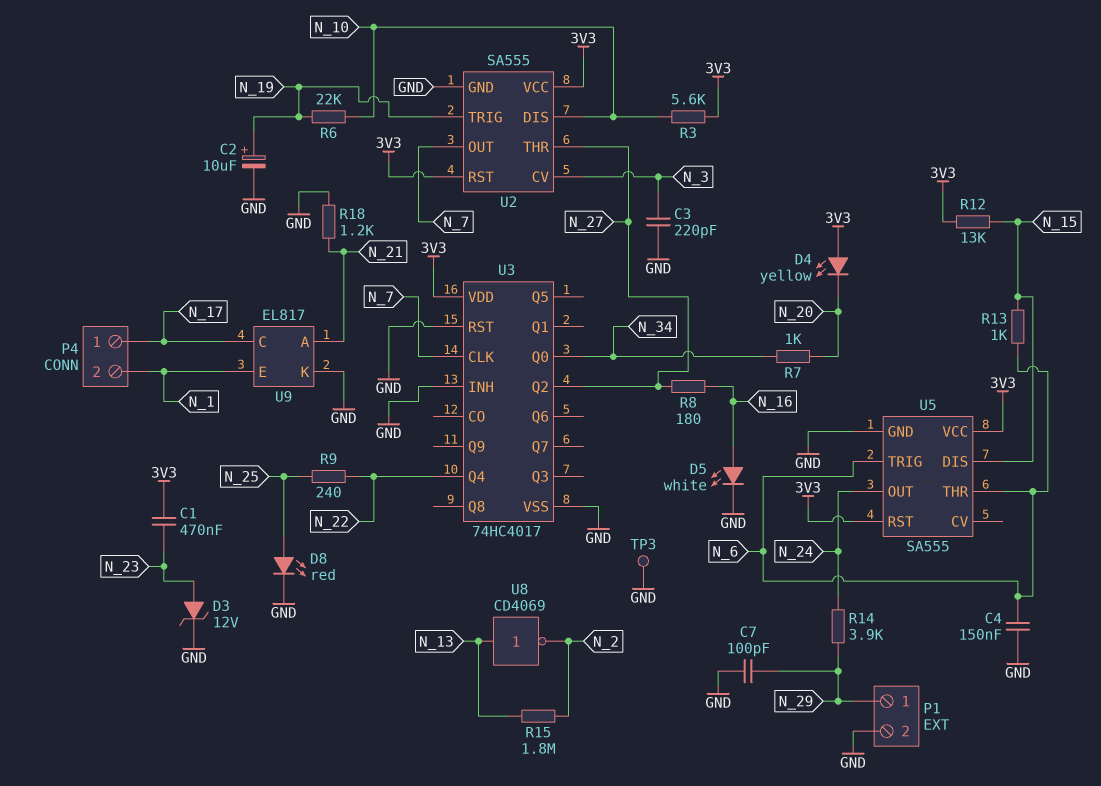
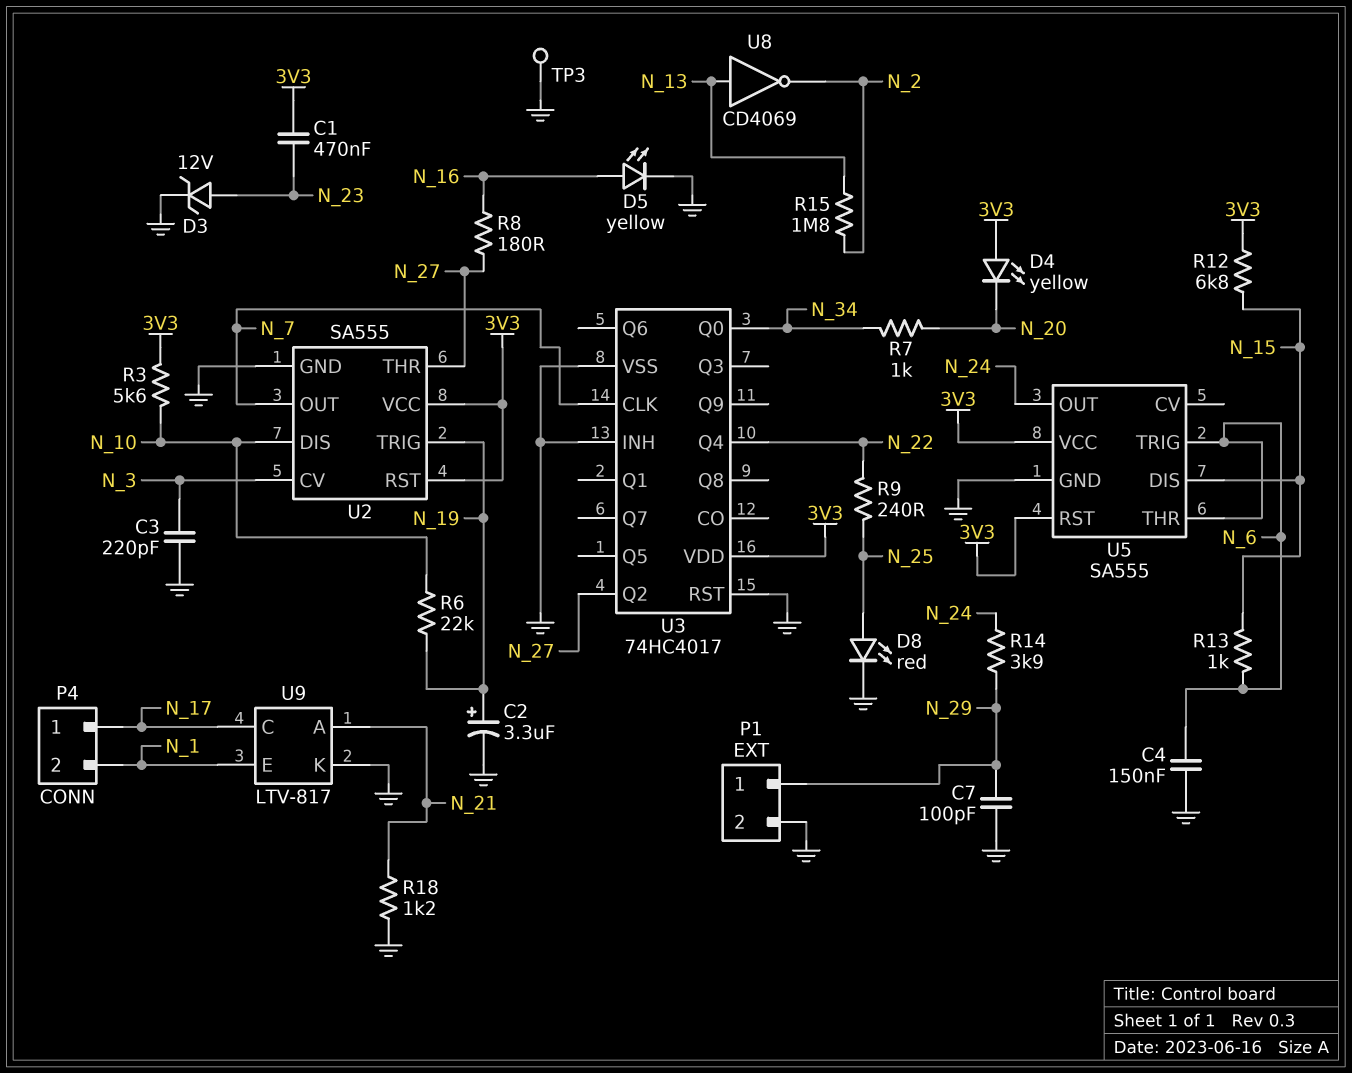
C2: 10uF (plus N_19, minus GND) -> 3.3uF (plus N_19, minus GND)
D5: LED white (A N_16, K GND) -> LED yellow (A N_16, K GND)
R12: 13k (3V3, N_15) -> 6.8k (3V3, N_15)
U9: EL817 -> LTV-817

